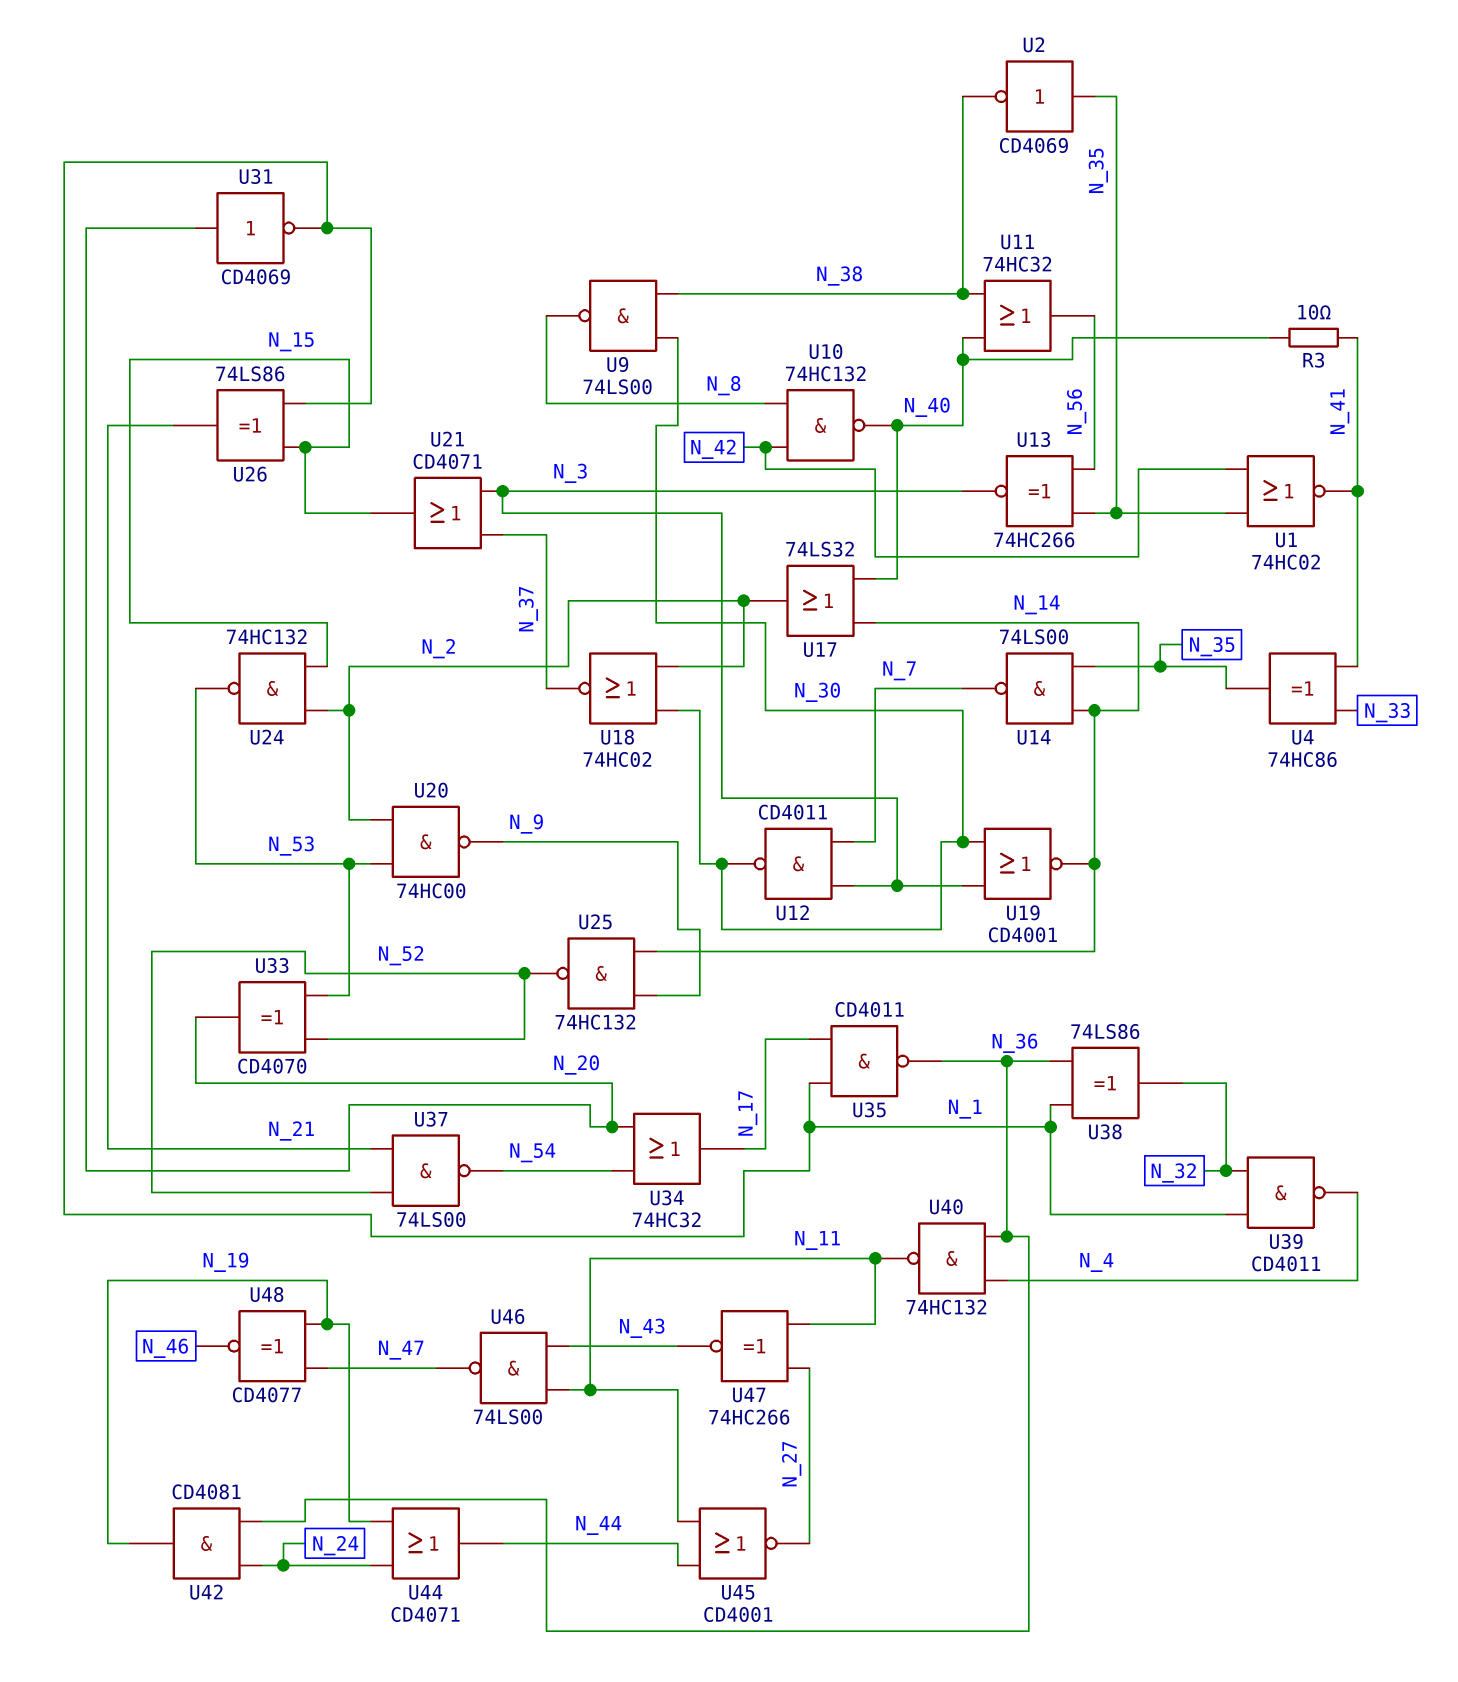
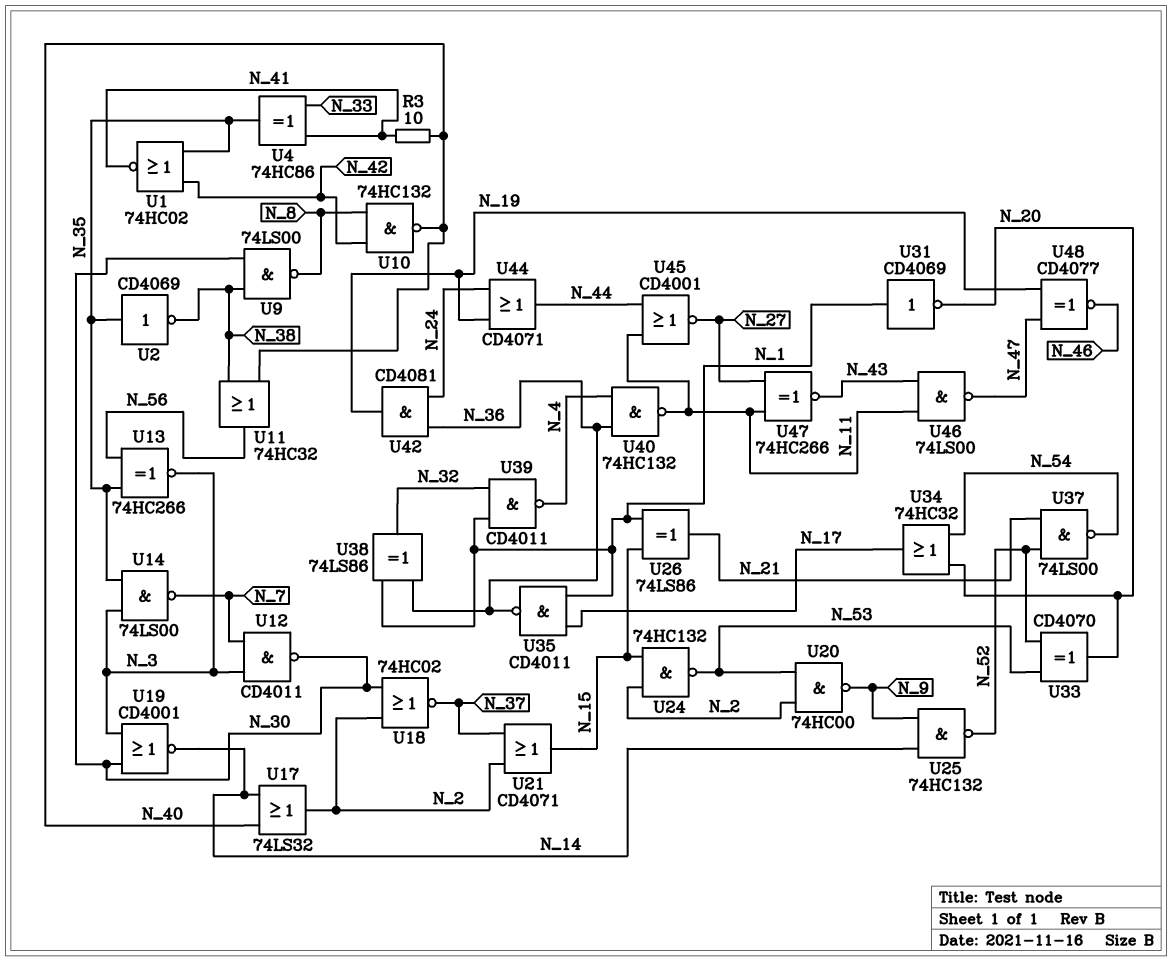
U14: NAND 74LS00 (in N_14, in N_35, out N_7) -> NAND 74LS00 (in N_3, in N_35, out N_7)
U21: OR CD4071 (in N_3, in N_37, out N_15) -> OR CD4071 (in N_2, in N_37, out N_15)
U31: NOT CD4069 (in N_20, out N_1) -> NOT CD4069 (in N_1, out N_20)

